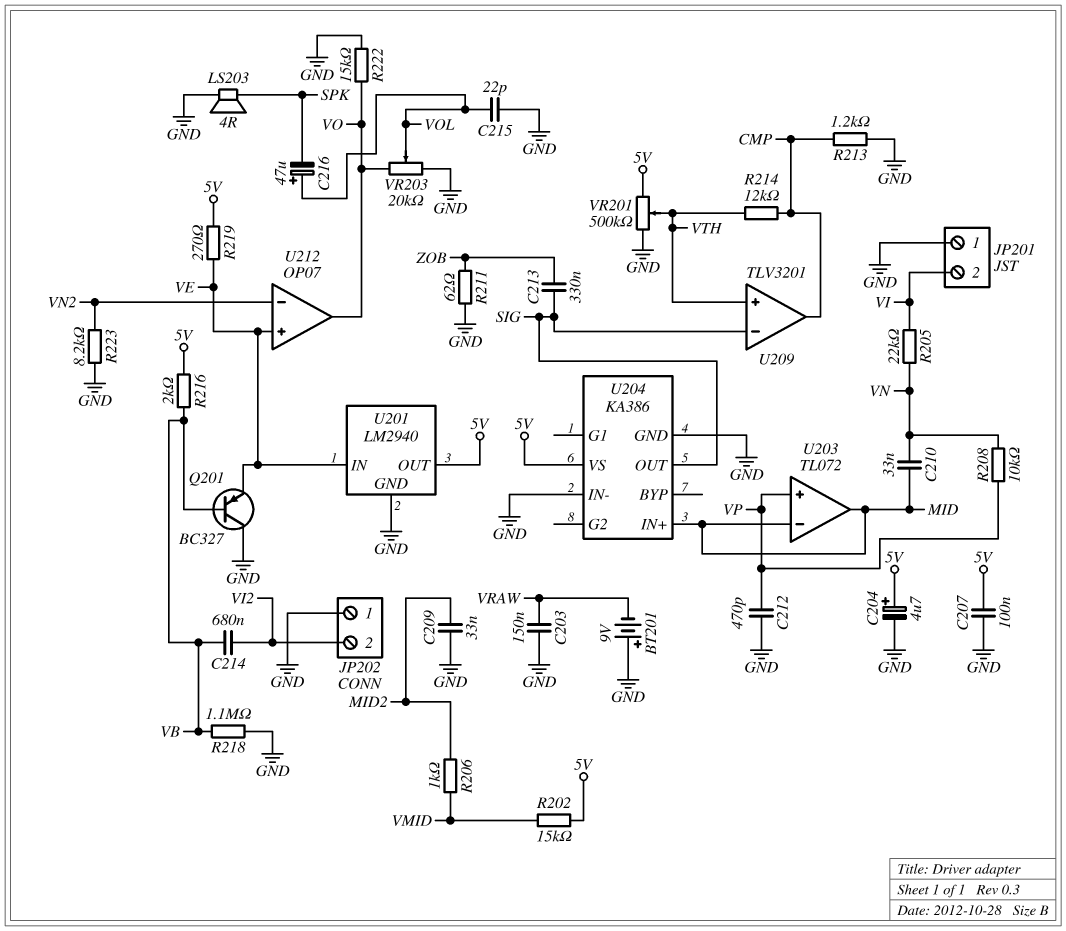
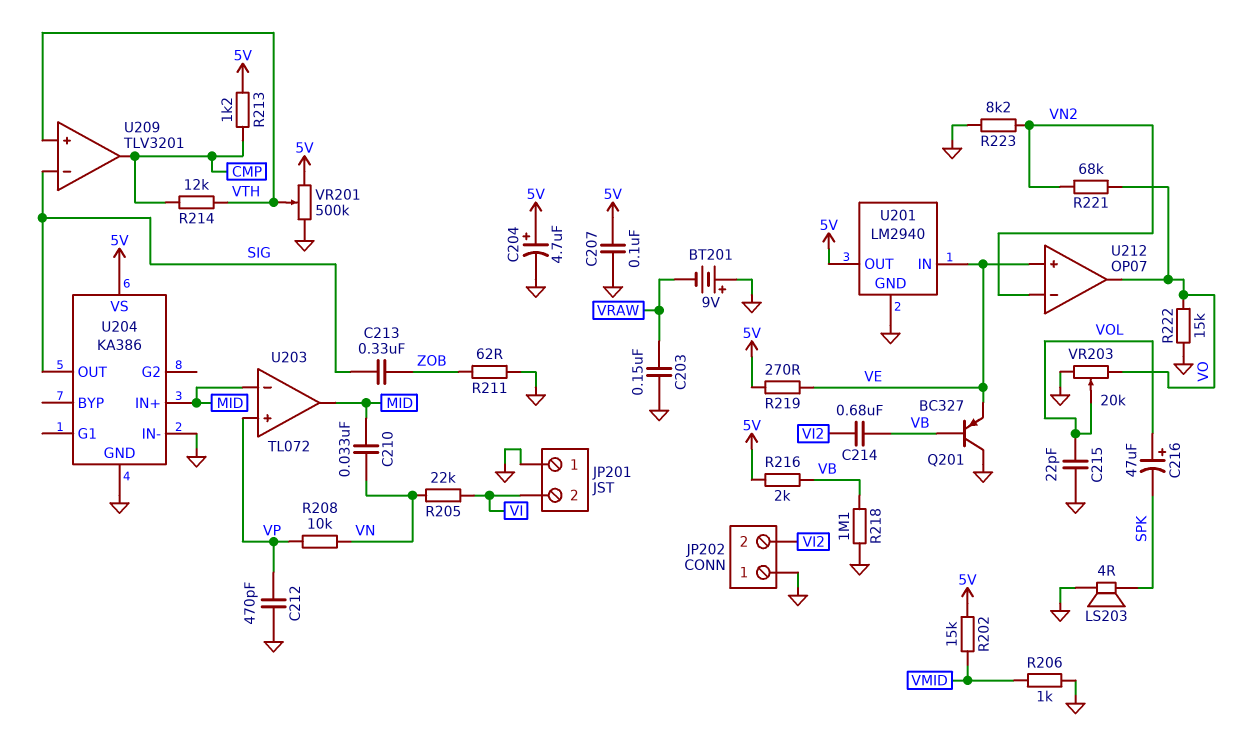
C209: 33nF (GND, MID2) -> none
R206: 1k (MID2, VMID) -> 1k (GND, VMID)
R213: 1.2k (CMP, GND) -> 1.2k (5V, CMP)
R221: none -> 68k (VN2, VO)

